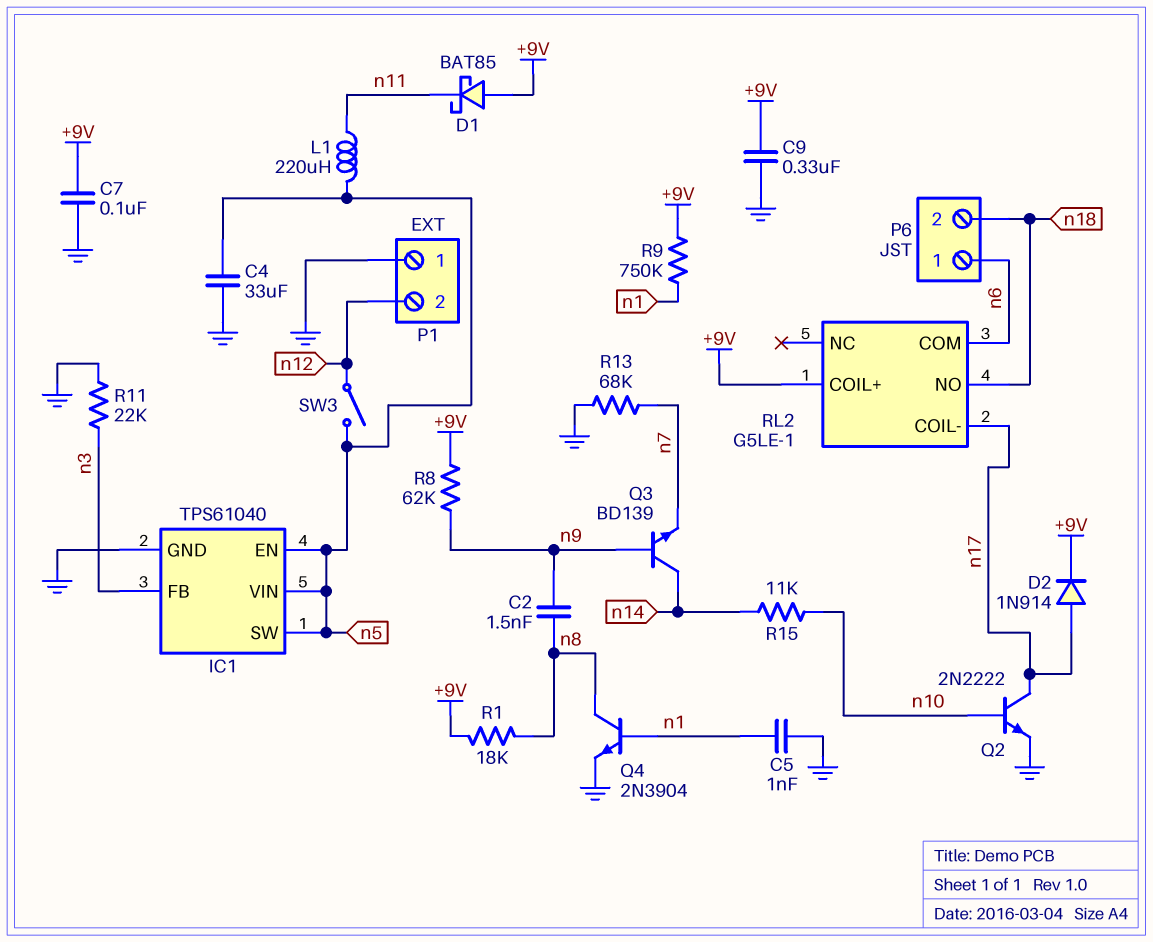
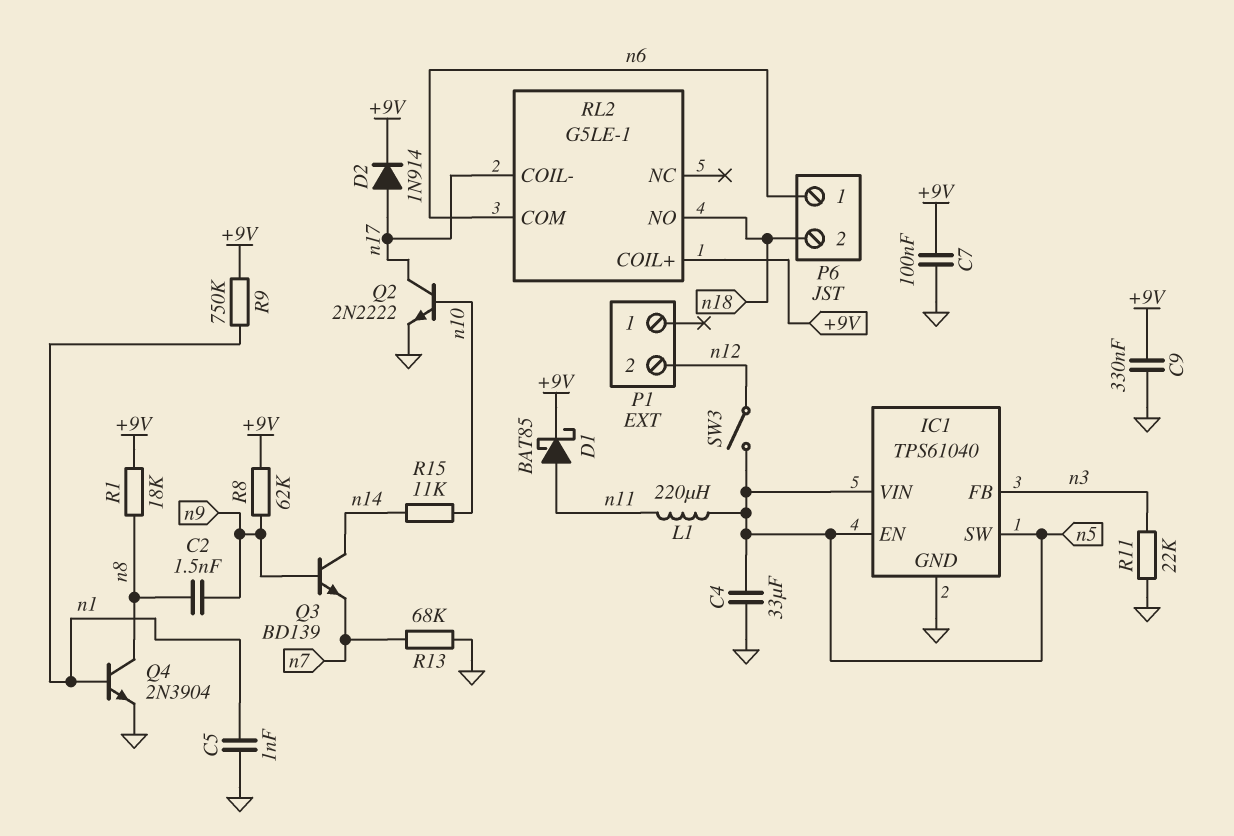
D1: schottky BAT85 (A +9V, K n11) -> schottky BAT85 (A n11, K +9V)
P1 pin 1: GND -> none

